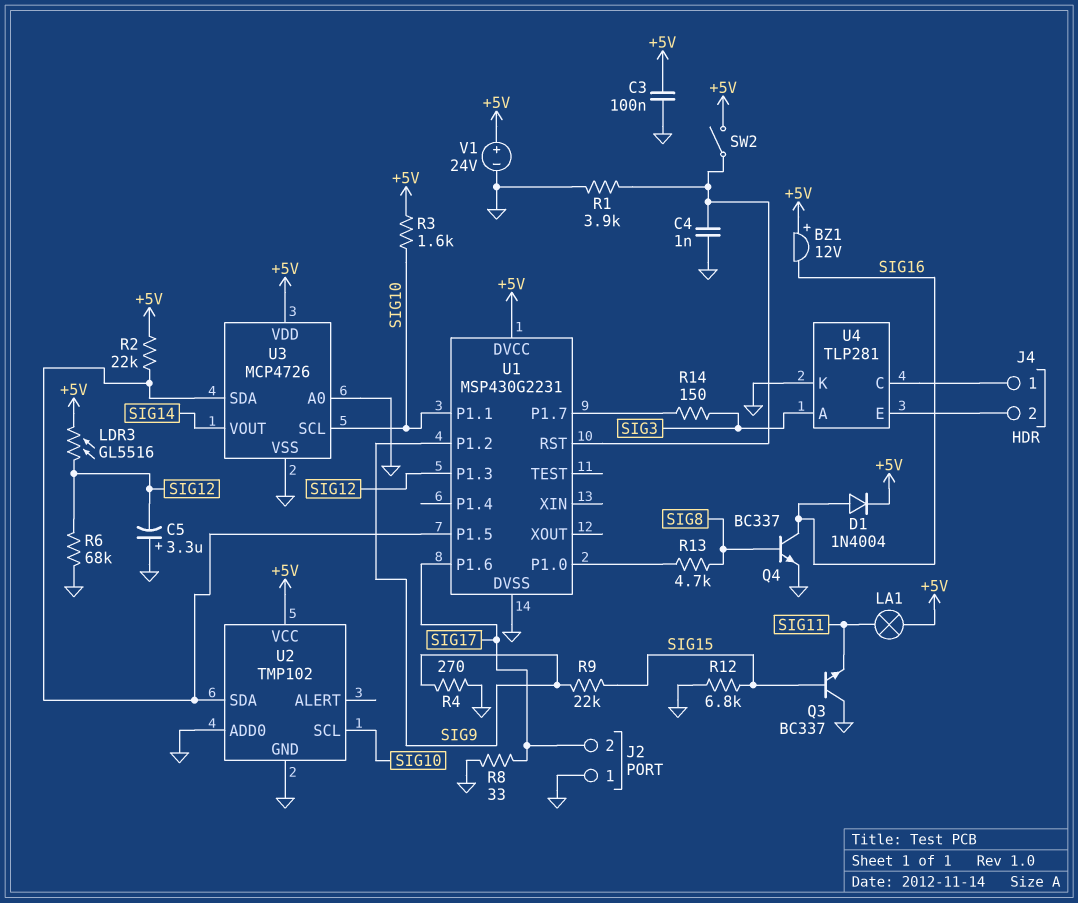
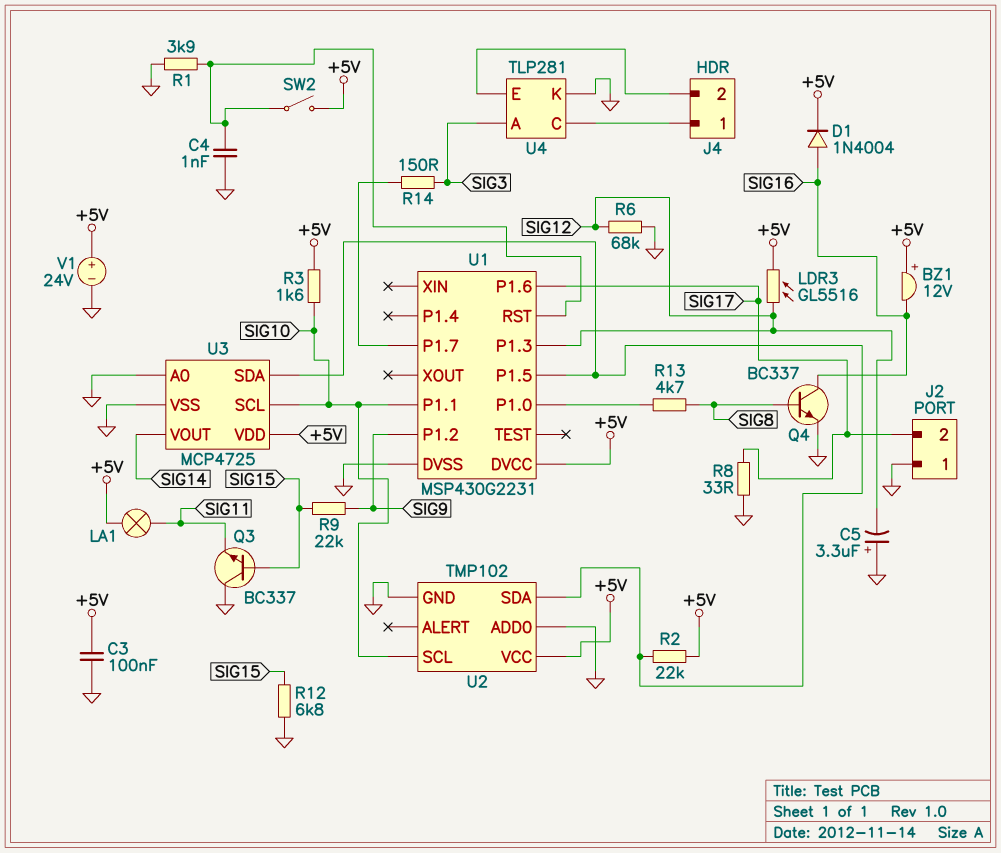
R4: 270 (GND, SIG9) -> none
U3: MCP4726 -> MCP4725

